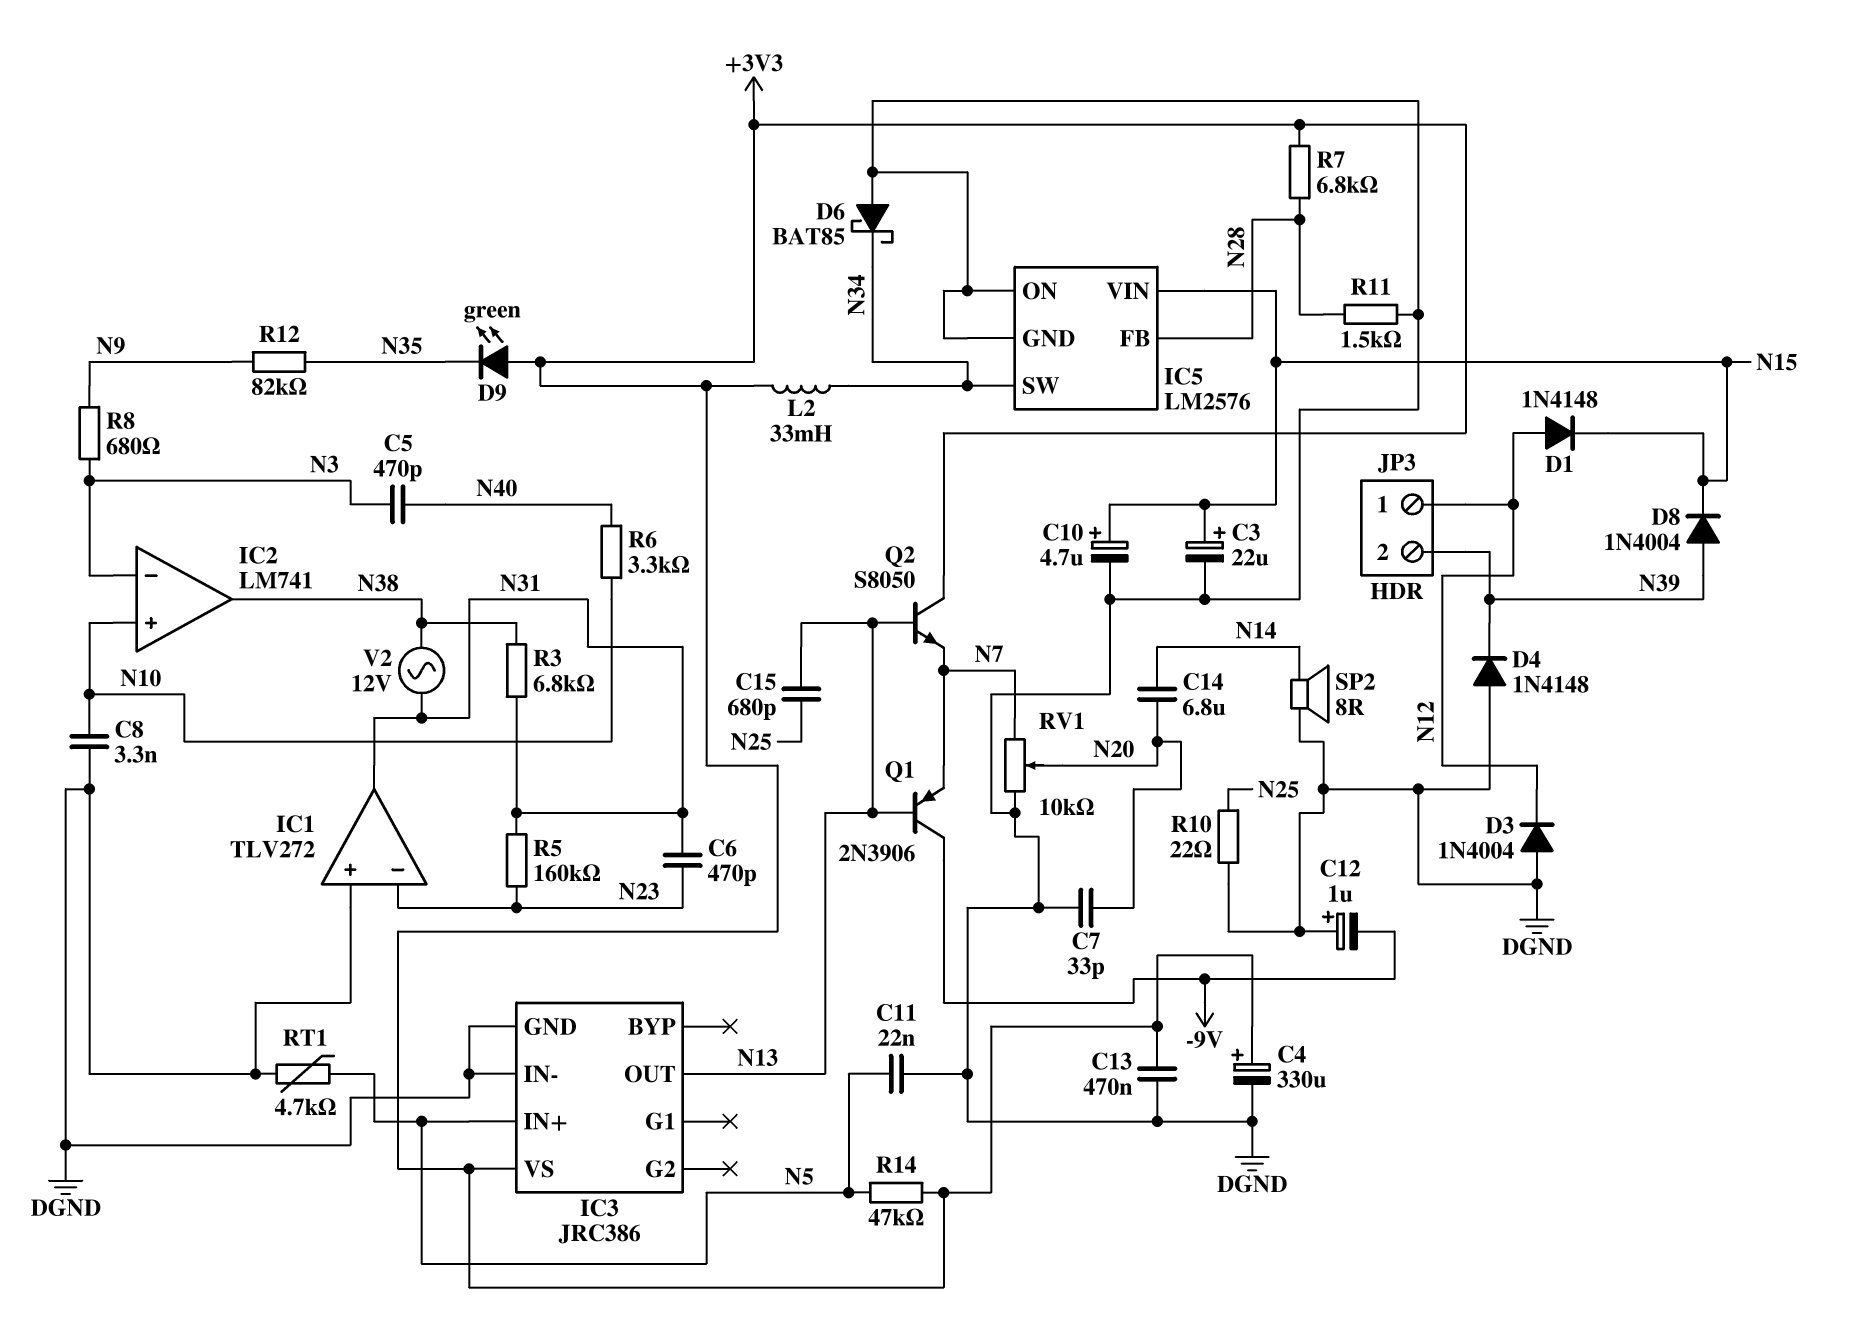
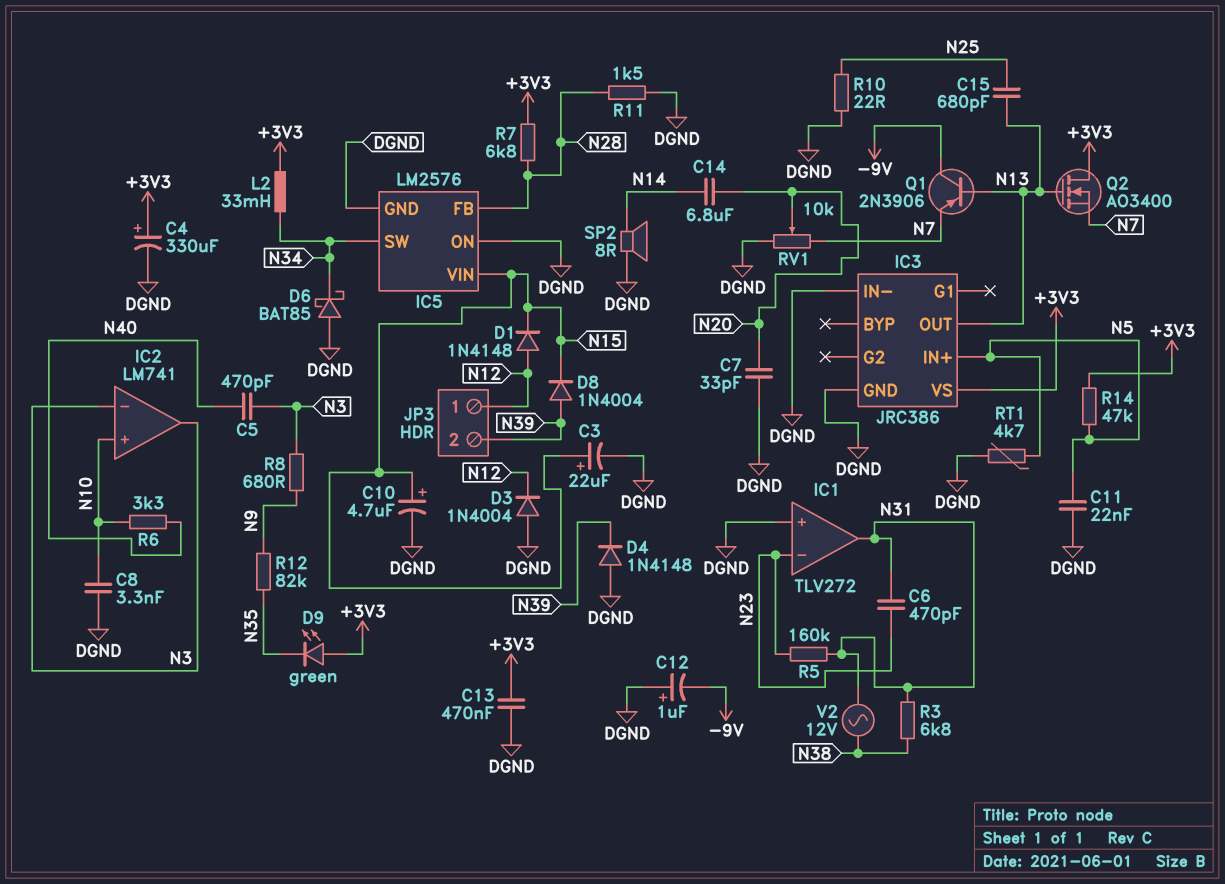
IC2 pin out: N38 -> N3
Q2: NPN S8050 (B N13, C +3V3, E N7) -> NMOS AO3400 (G N13, D +3V3, S N7)

